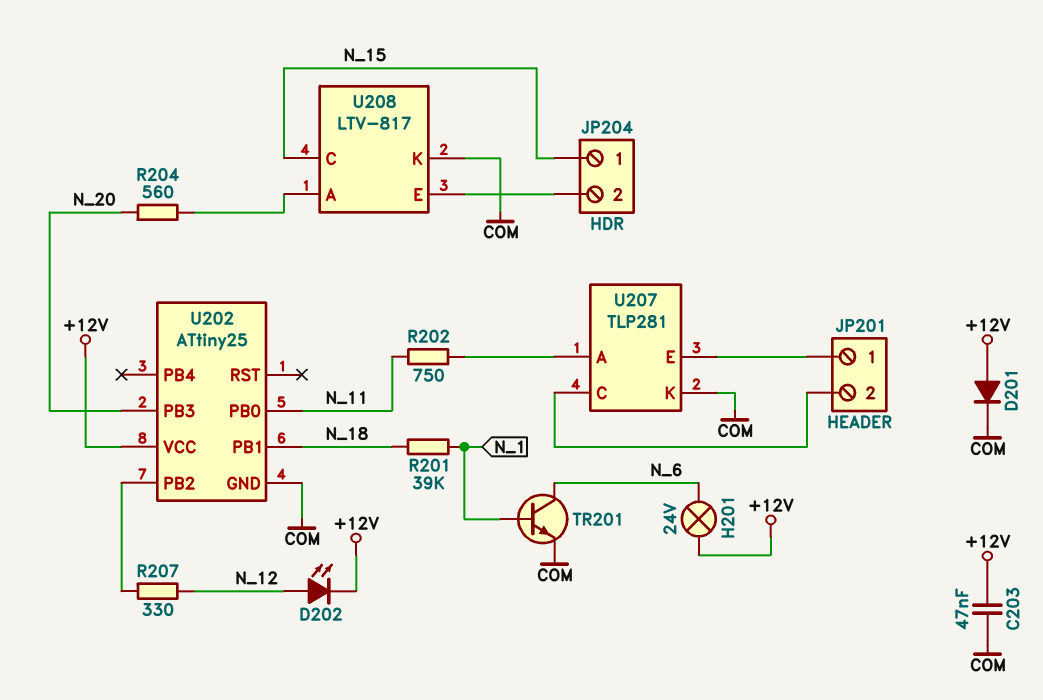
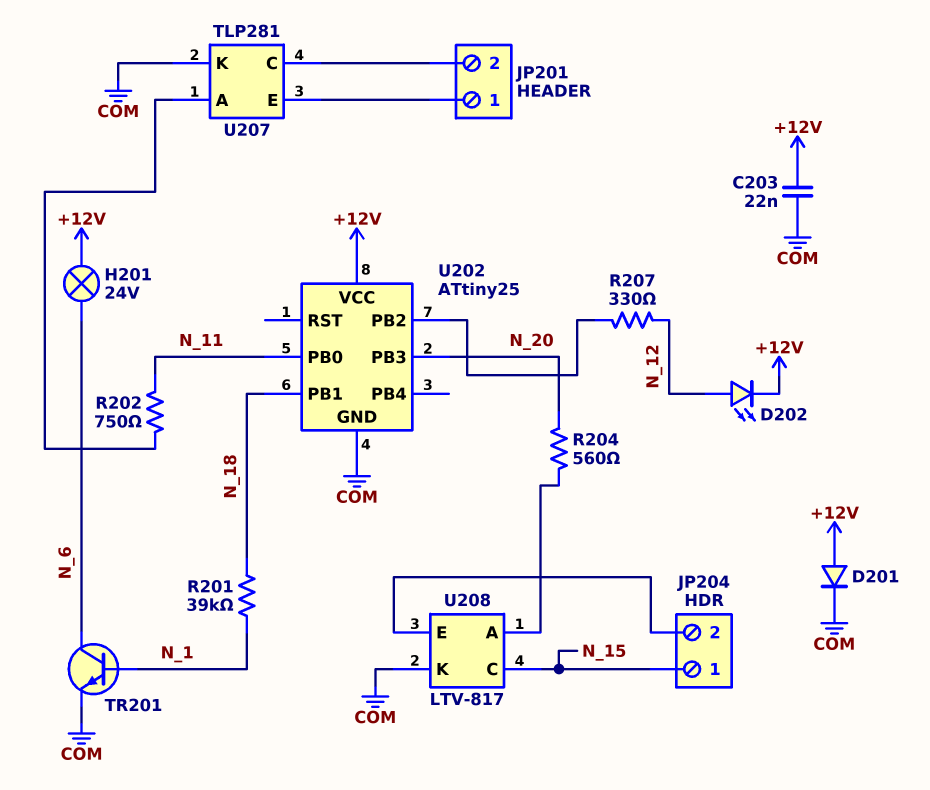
C203: 47nF (+12V, COM) -> 22nF (+12V, COM)

